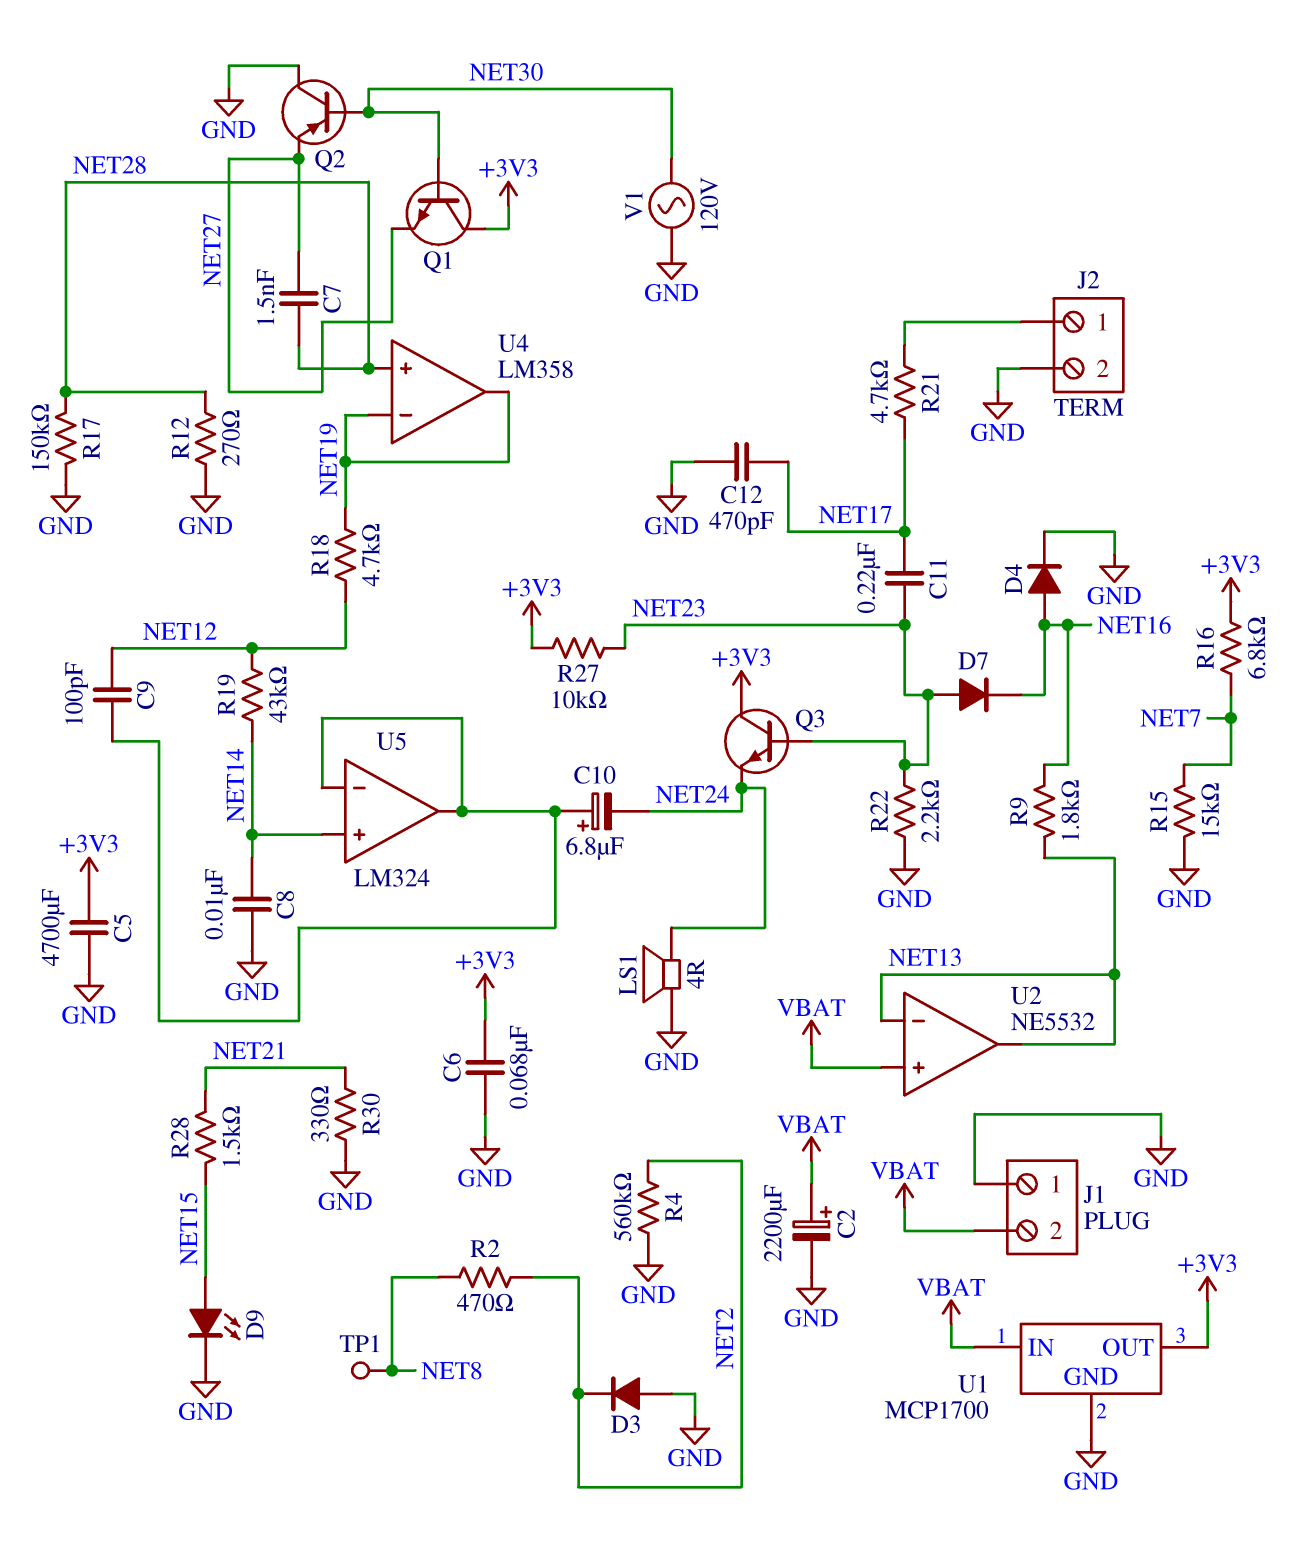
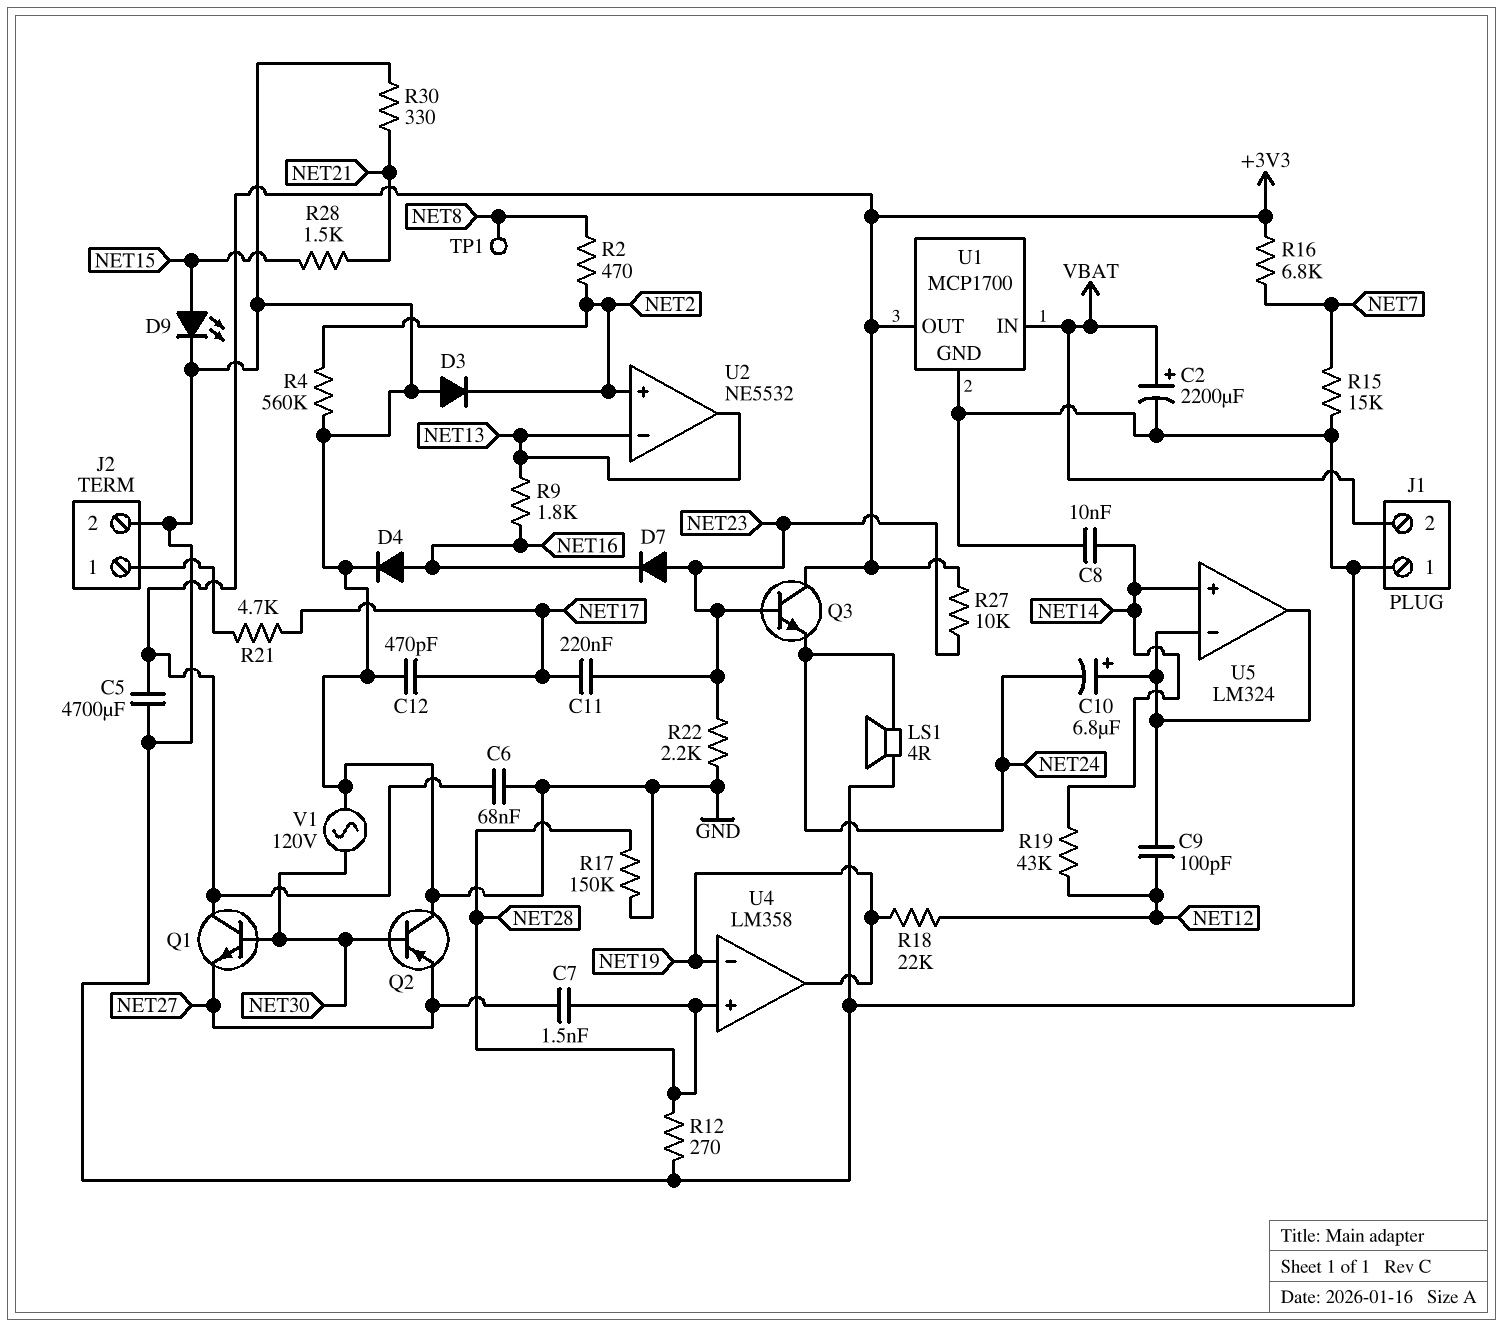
R18: 4.7k (NET12, NET19) -> 22k (NET12, NET19)
U2 pin in+: VBAT -> NET2

